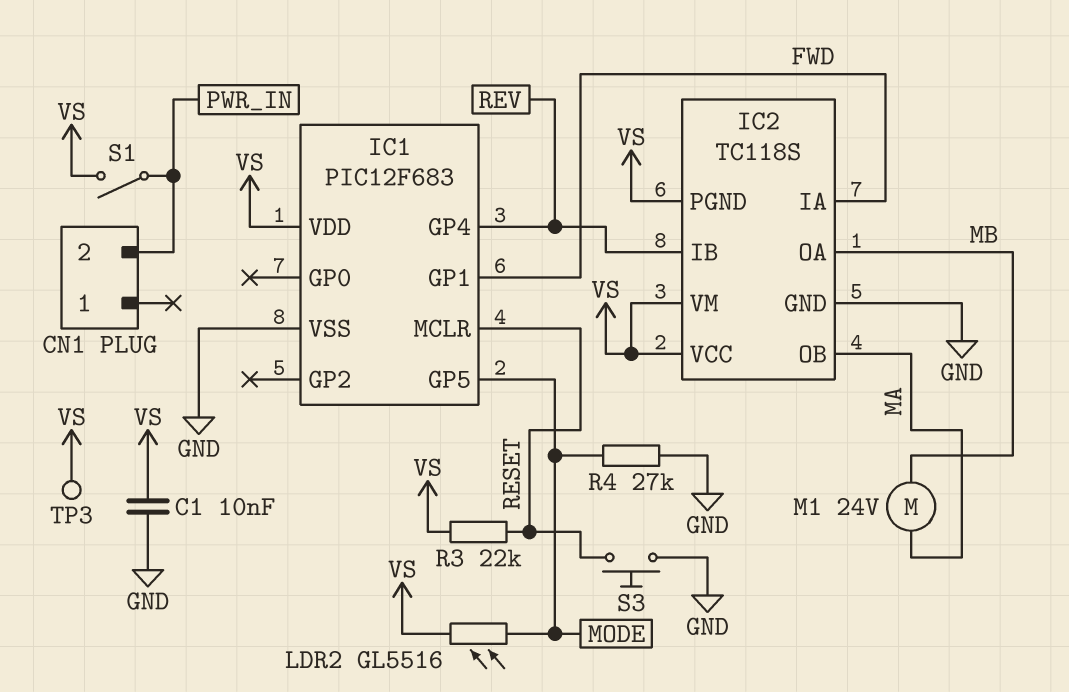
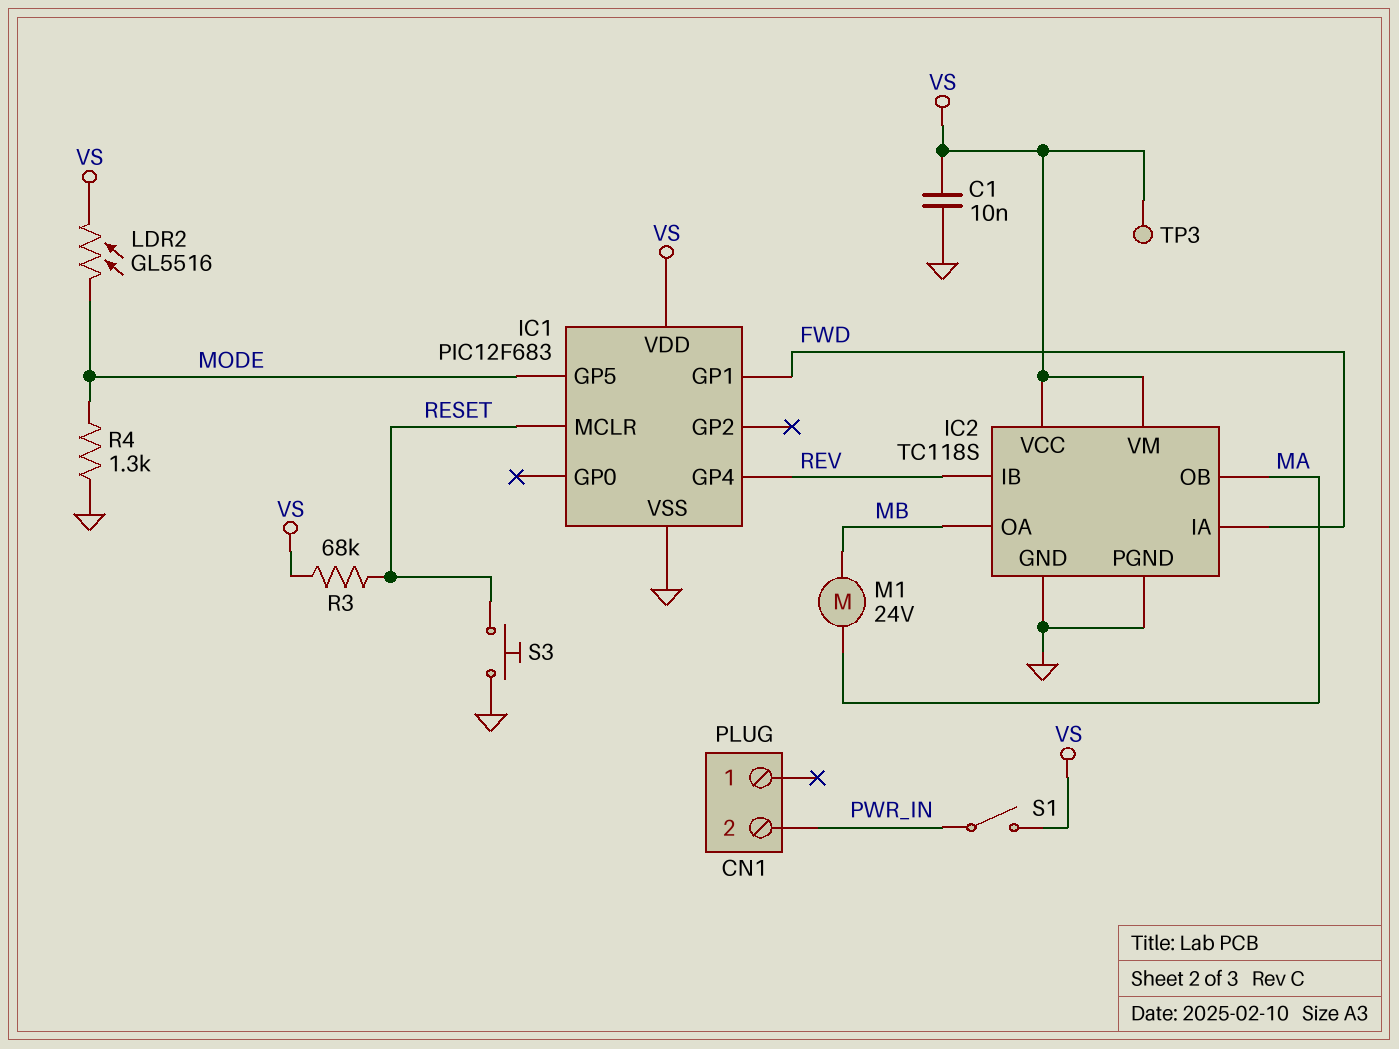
IC2 pin PGND: VS -> GND
R3: 22k (RESET, VS) -> 68k (RESET, VS)
R4: 27k (GND, MODE) -> 1.3k (GND, MODE)

